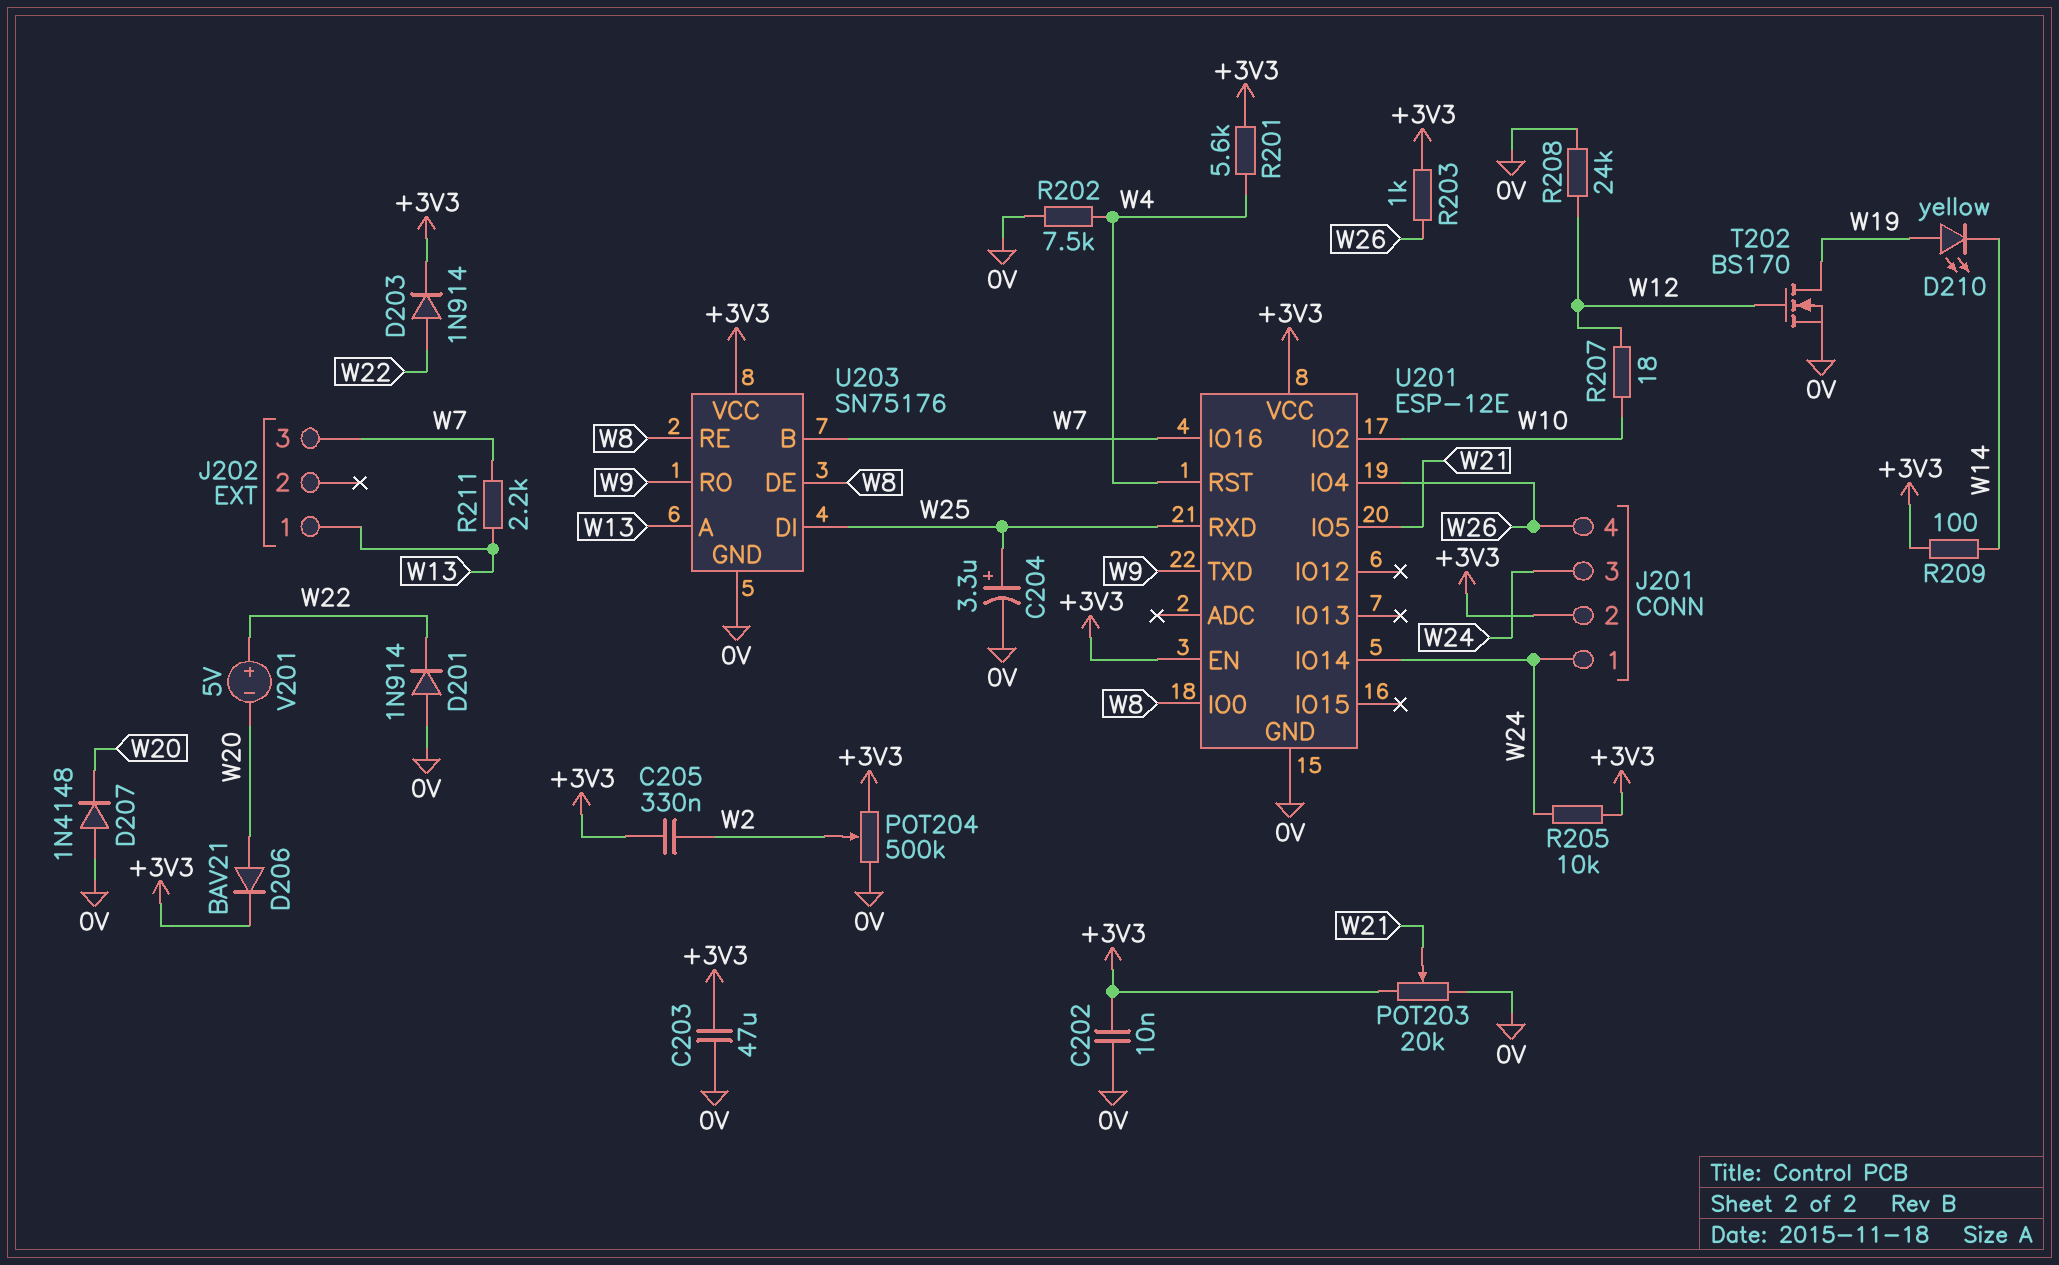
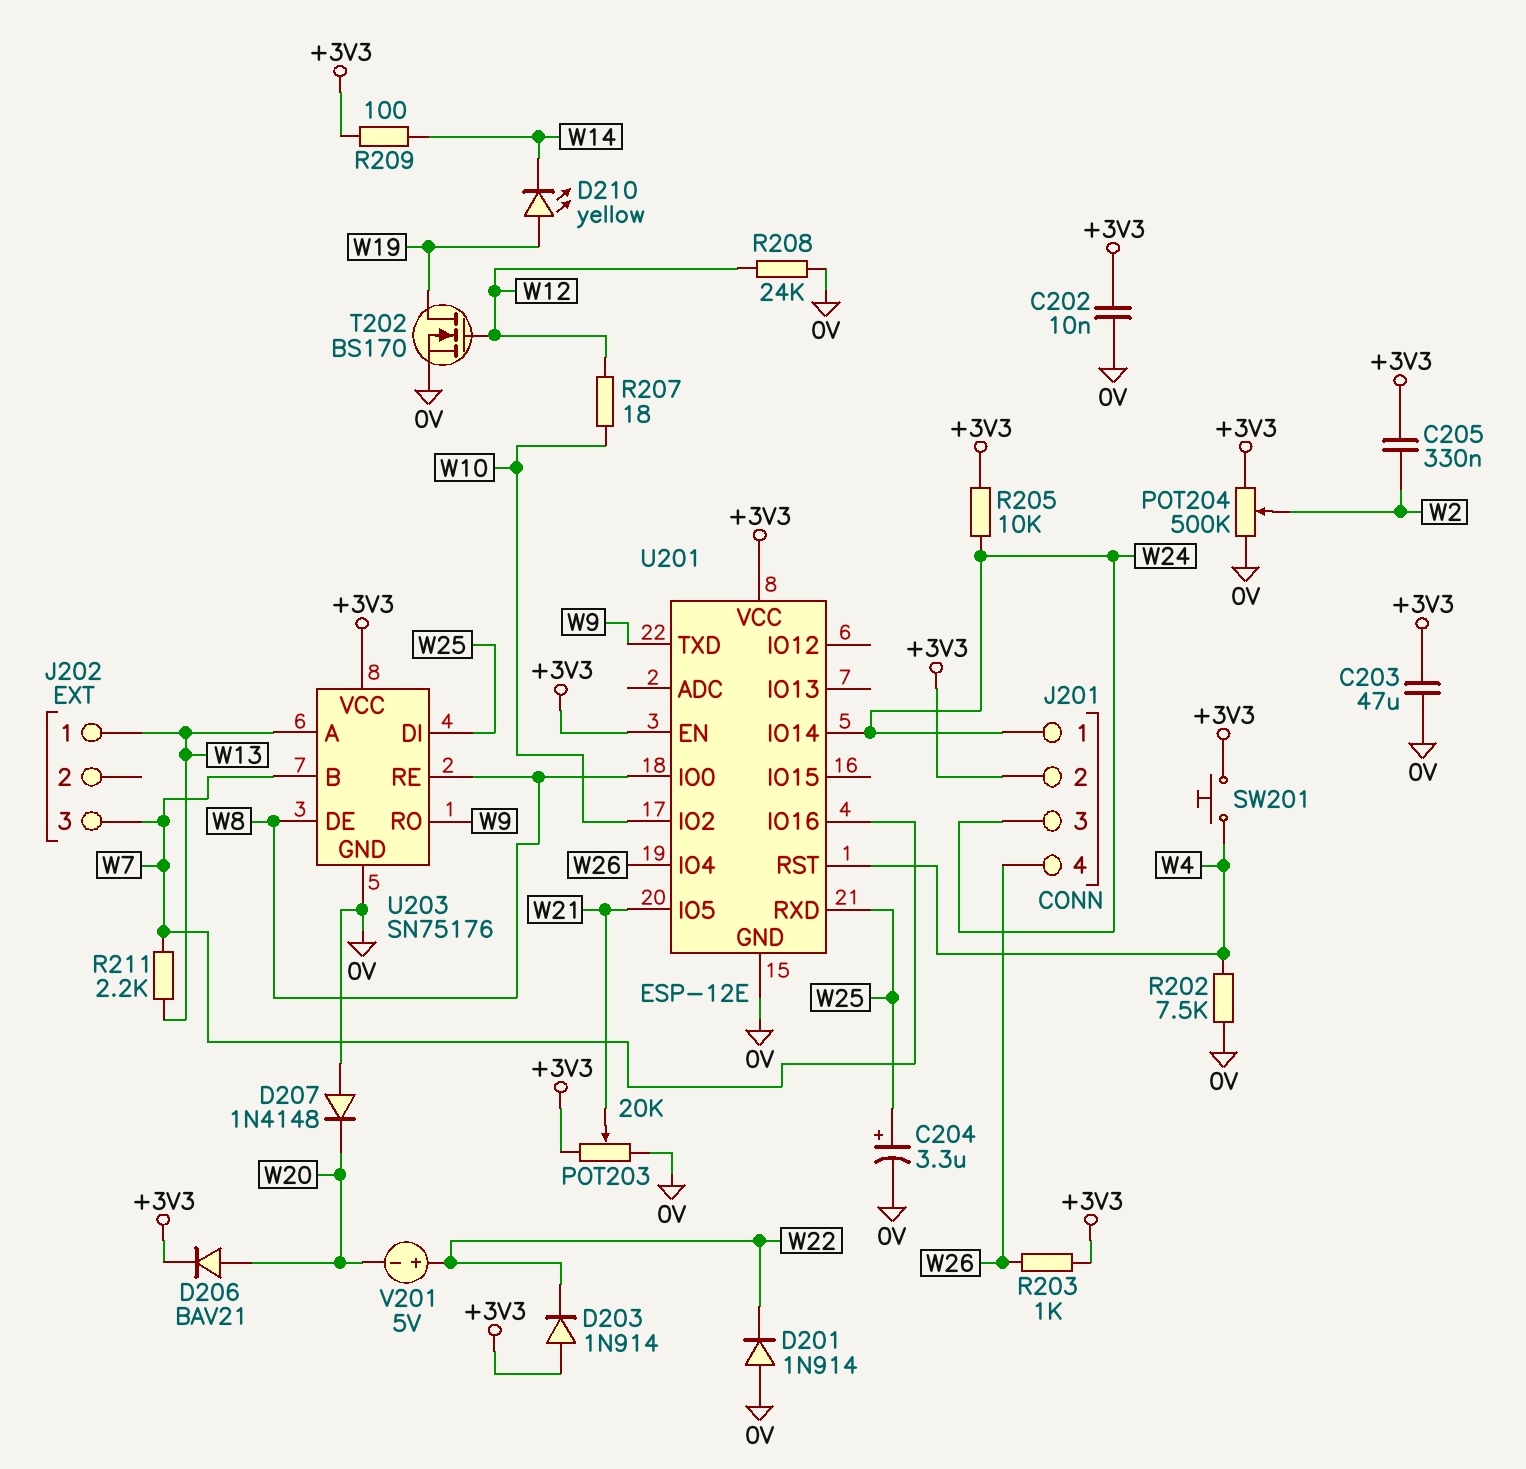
D203: diode 1N914 (A W22, K +3V3) -> diode 1N914 (A +3V3, K W22)
R201: 5.6k (+3V3, W4) -> none
SW201: none -> button (+3V3, W4)

